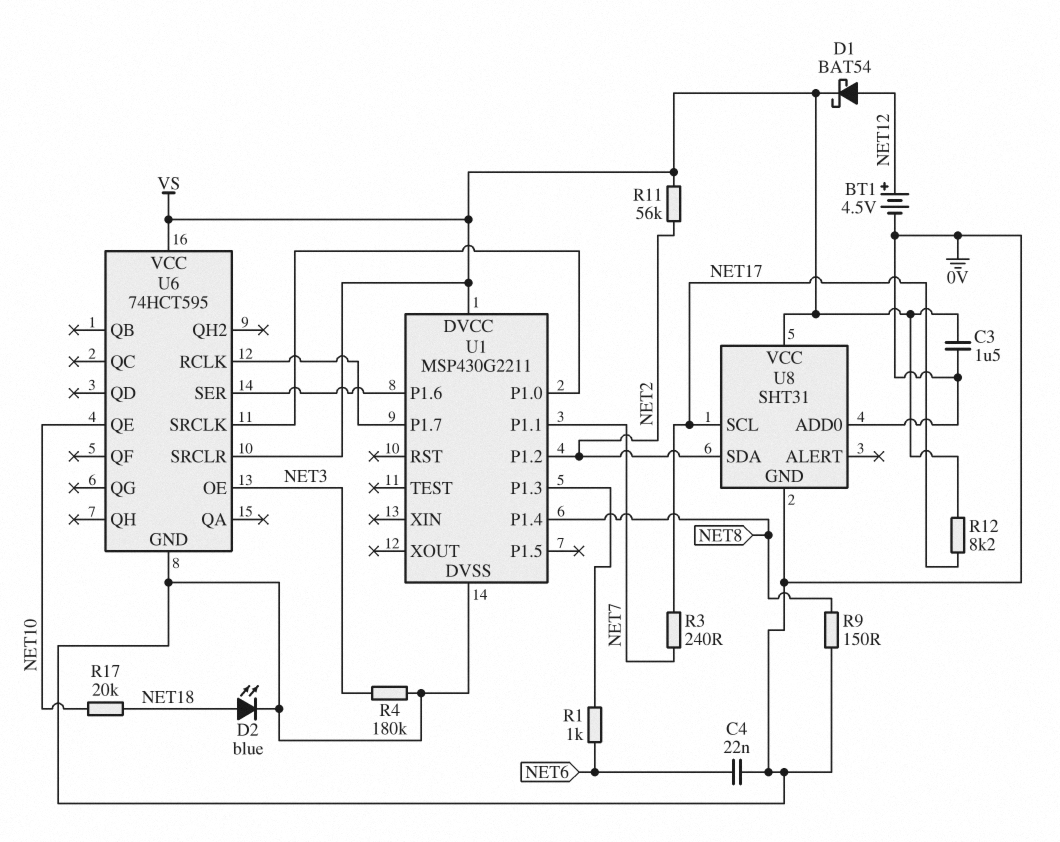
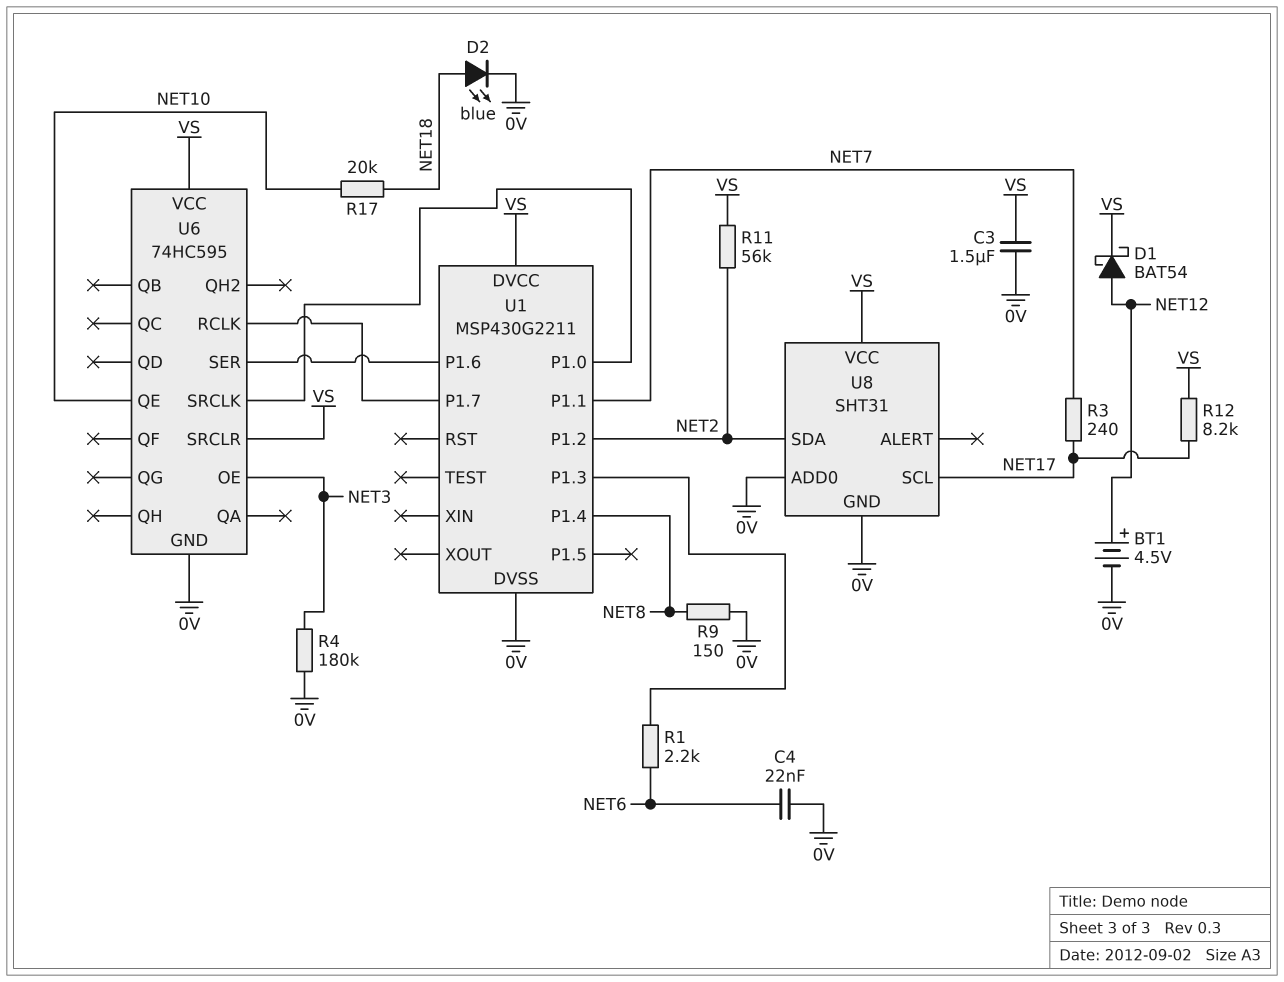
R1: 1k (NET6, U1/P1.3) -> 2.2k (NET6, U1/P1.3)
U6: 74HCT595 -> 74HC595

